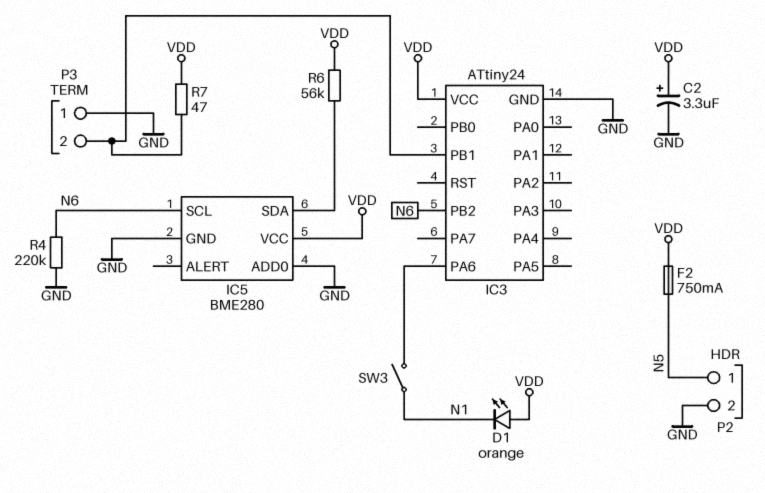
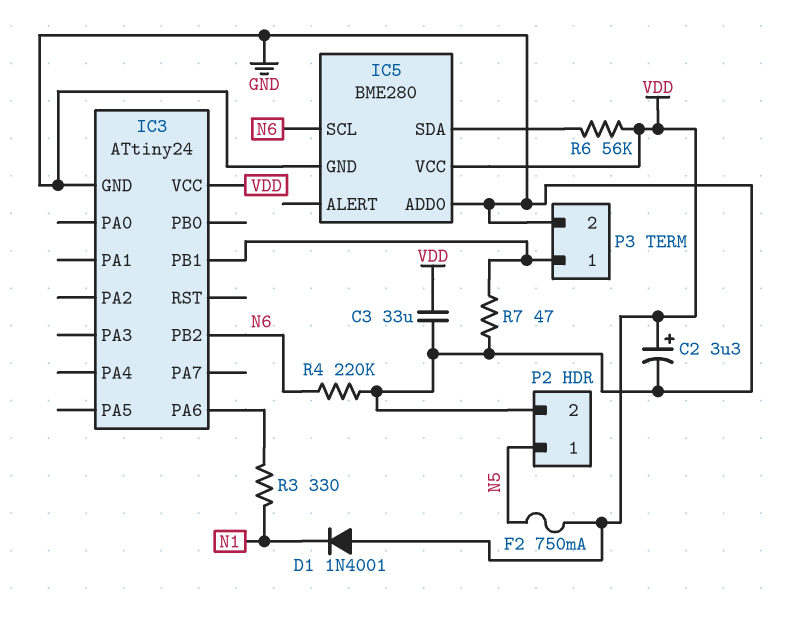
C3: none -> 33uF (GND, VDD)
D1: LED orange (A VDD, K N1) -> diode 1N4001 (A VDD, K N1)
P3 pin 1: GND -> IC3/PB1
P3 pin 2: IC3/PB1 -> GND
R3: none -> 330 (IC3/PA6, N1)
R7: 47 (IC3/PB1, VDD) -> 47 (GND, IC3/PB1)
SW3: switch (IC3/PA6, N1) -> none

